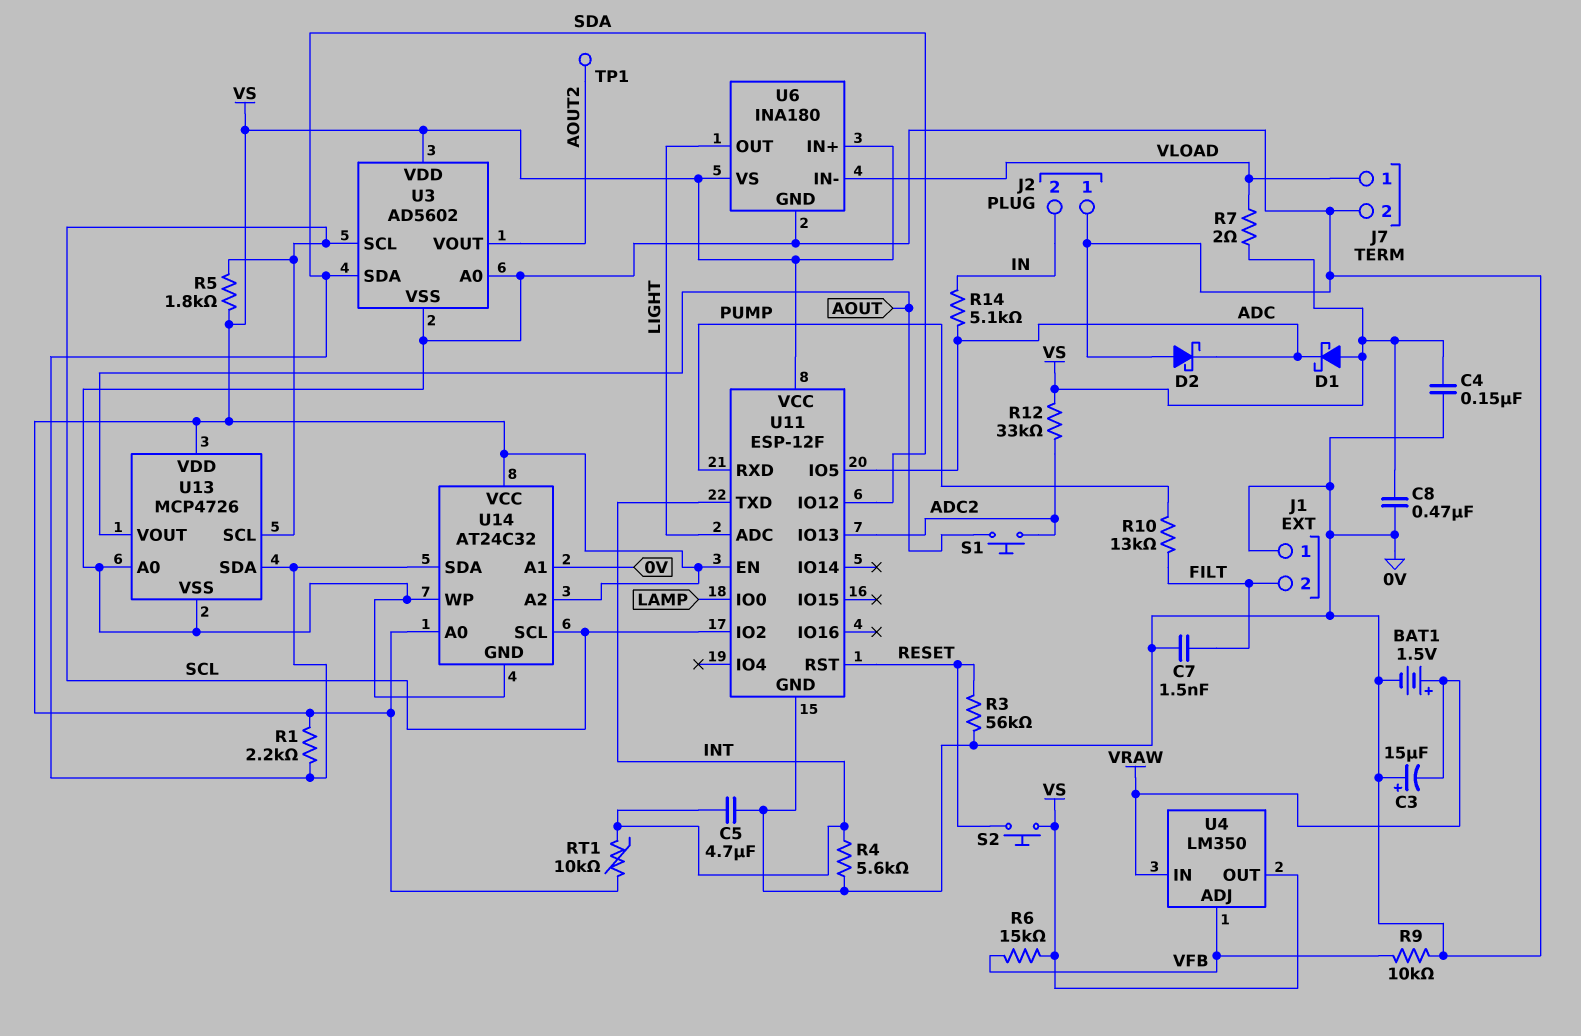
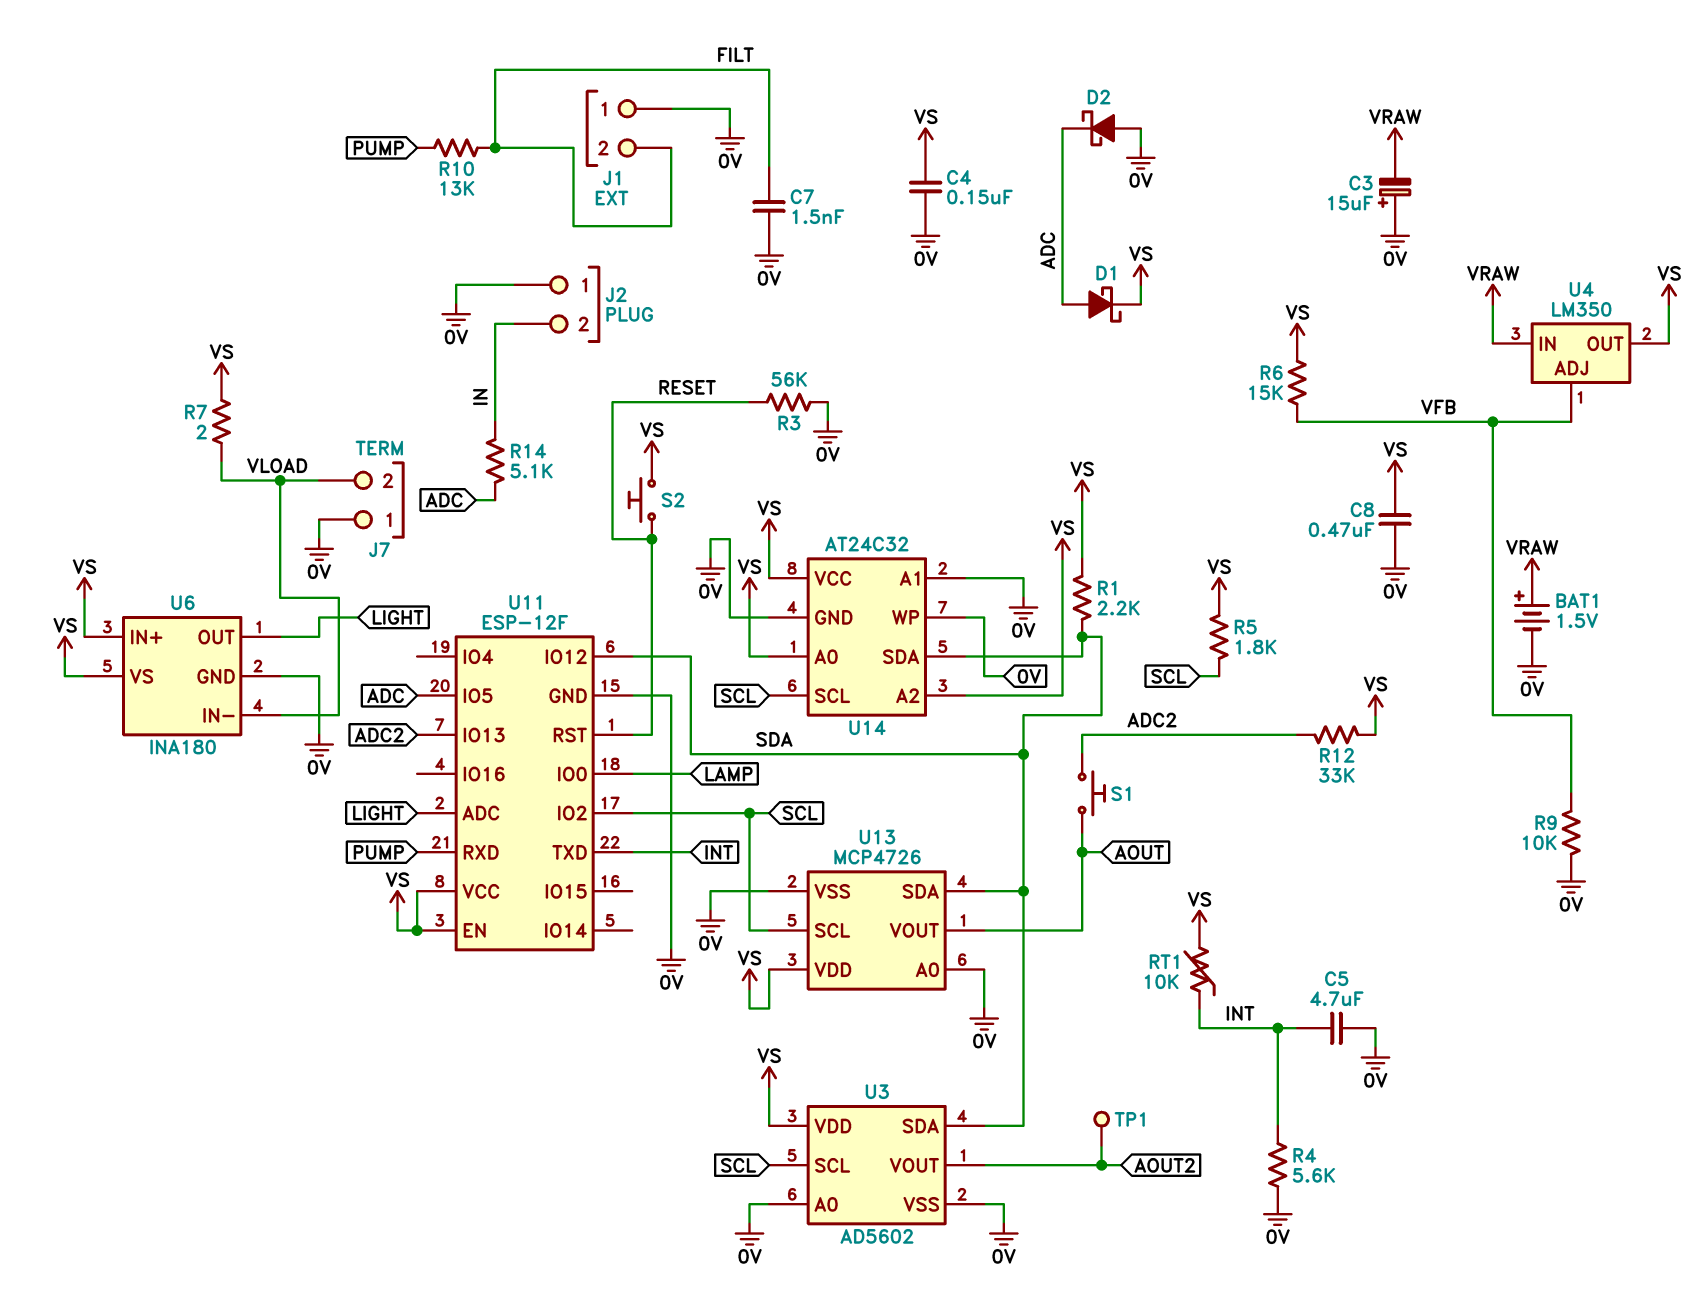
D1: schottky (A VS, K ADC) -> schottky (A ADC, K VS)
J7 pin 1: VLOAD -> 0V
J7 pin 2: 0V -> VLOAD

